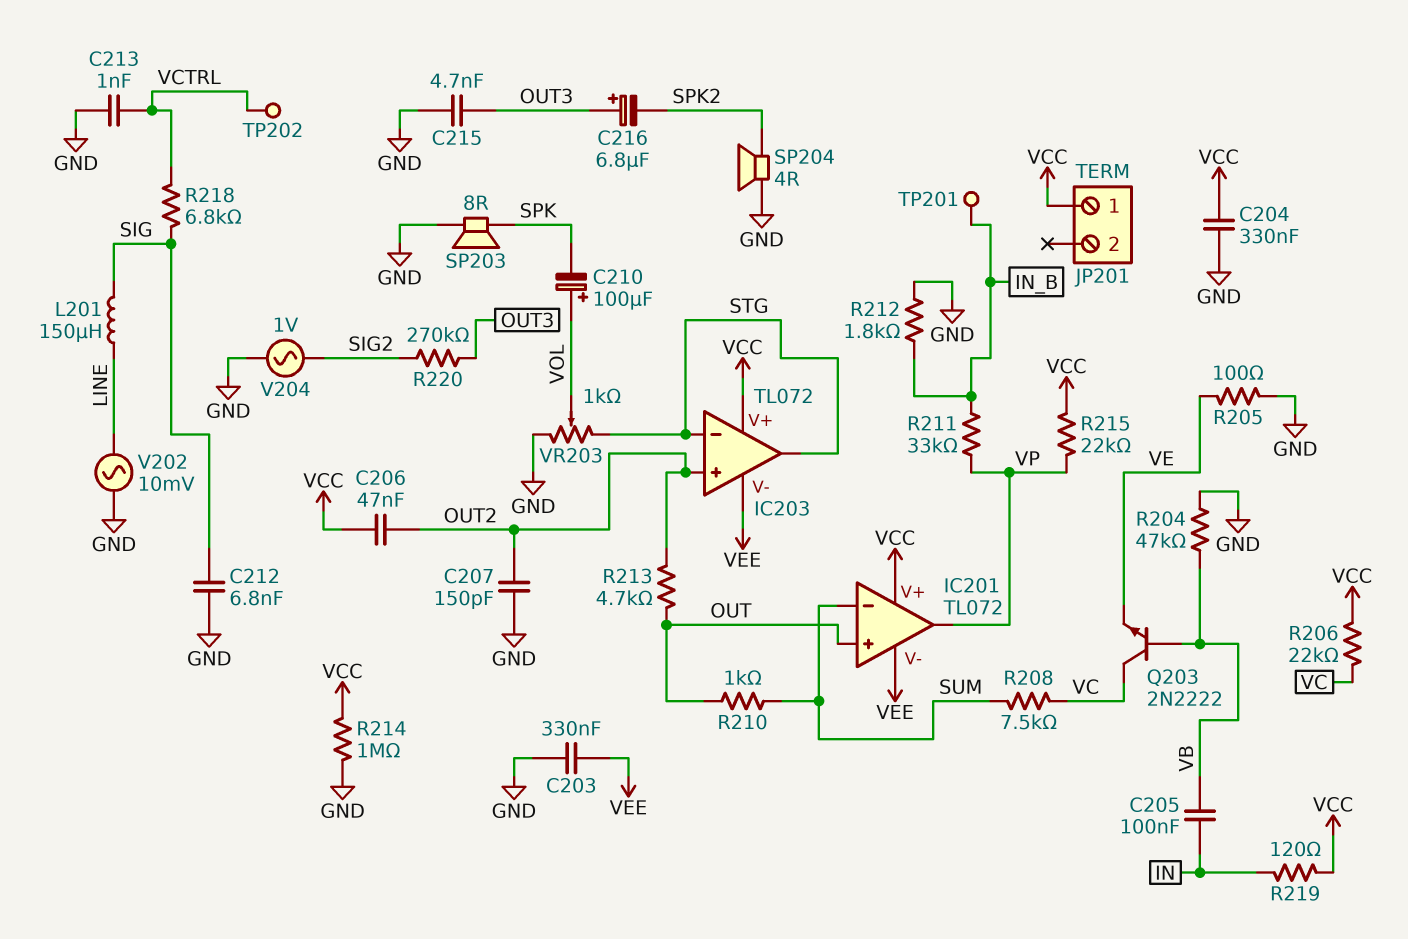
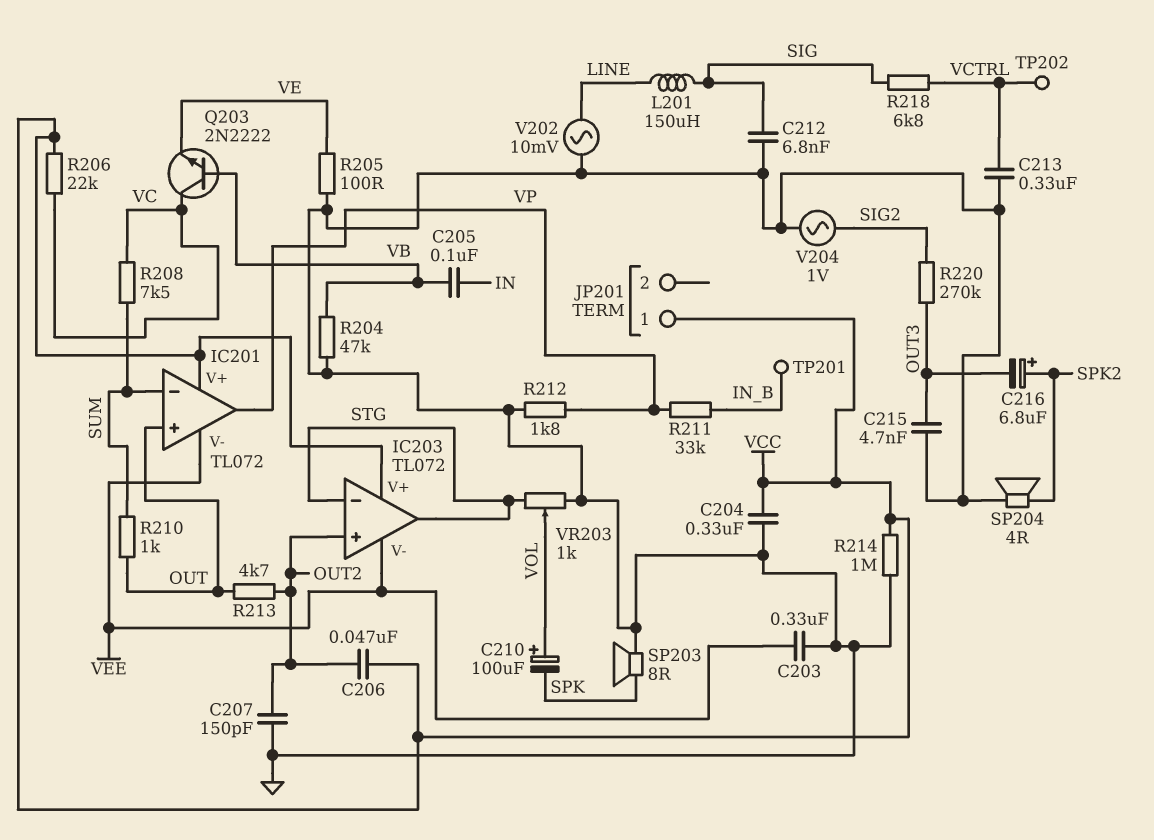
C213: 1nF (GND, VCTRL) -> 330nF (GND, VCTRL)
C216: 6.8uF (plus OUT3, minus SPK2) -> 6.8uF (plus SPK2, minus OUT3)
R212: 1.8k (GND, IN_B) -> 1.8k (GND, VP)
R215: 22k (VCC, VP) -> none
R219: 120 (IN, VCC) -> none

